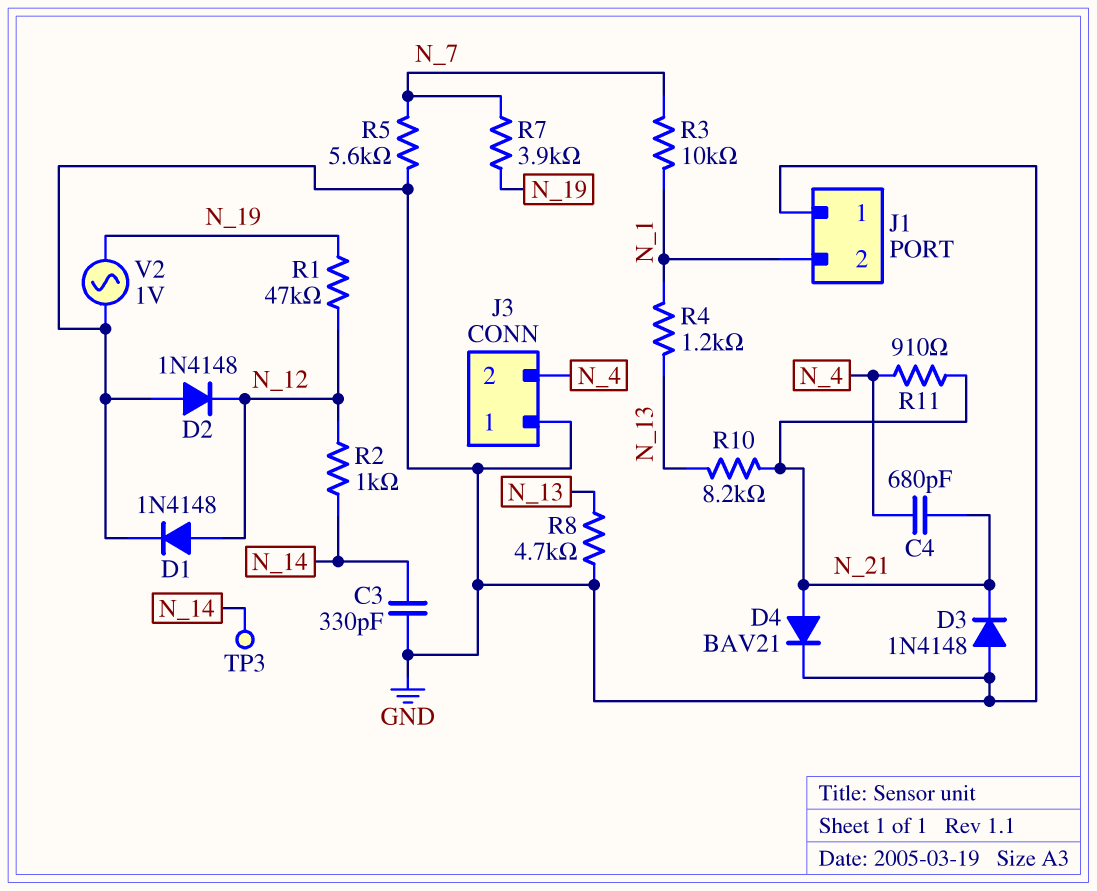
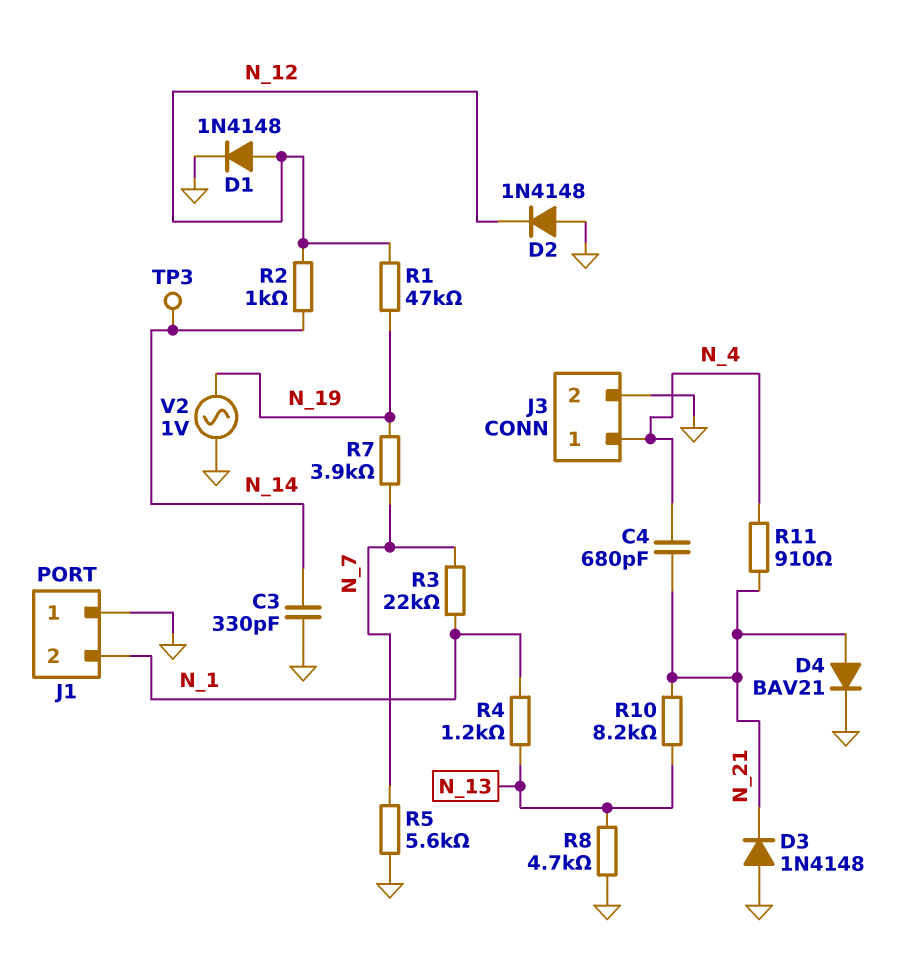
J3 pin 1: GND -> N_4
J3 pin 2: N_4 -> GND
R3: 10k (N_1, N_7) -> 22k (N_1, N_7)

